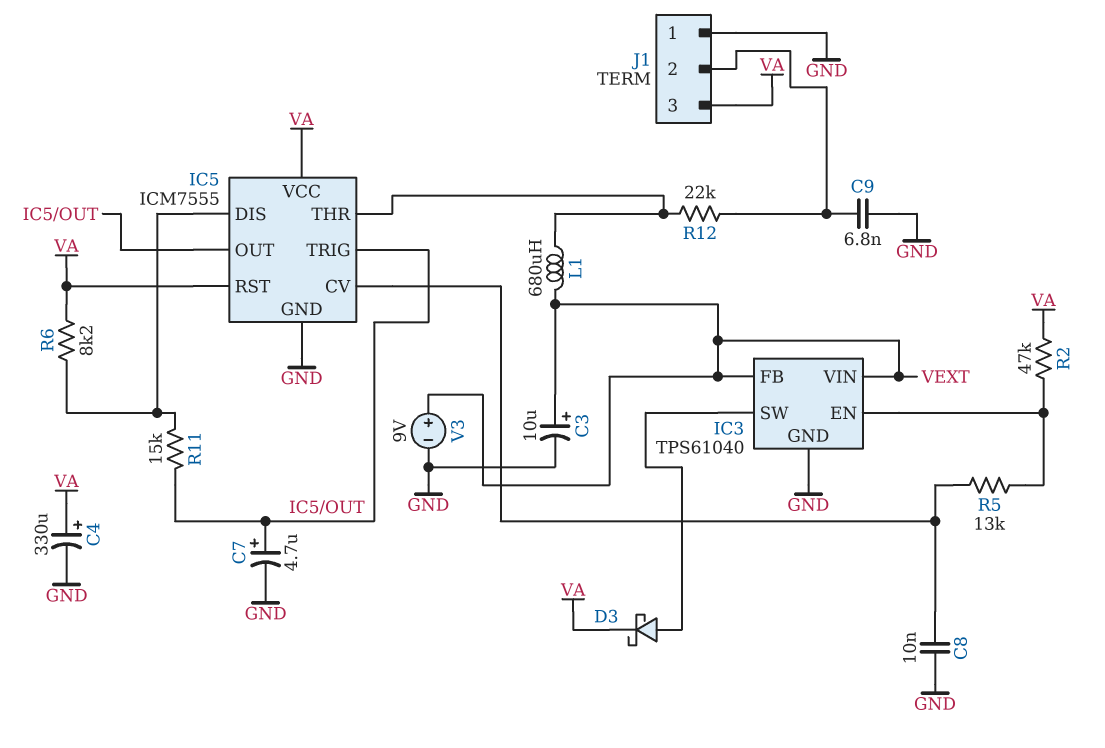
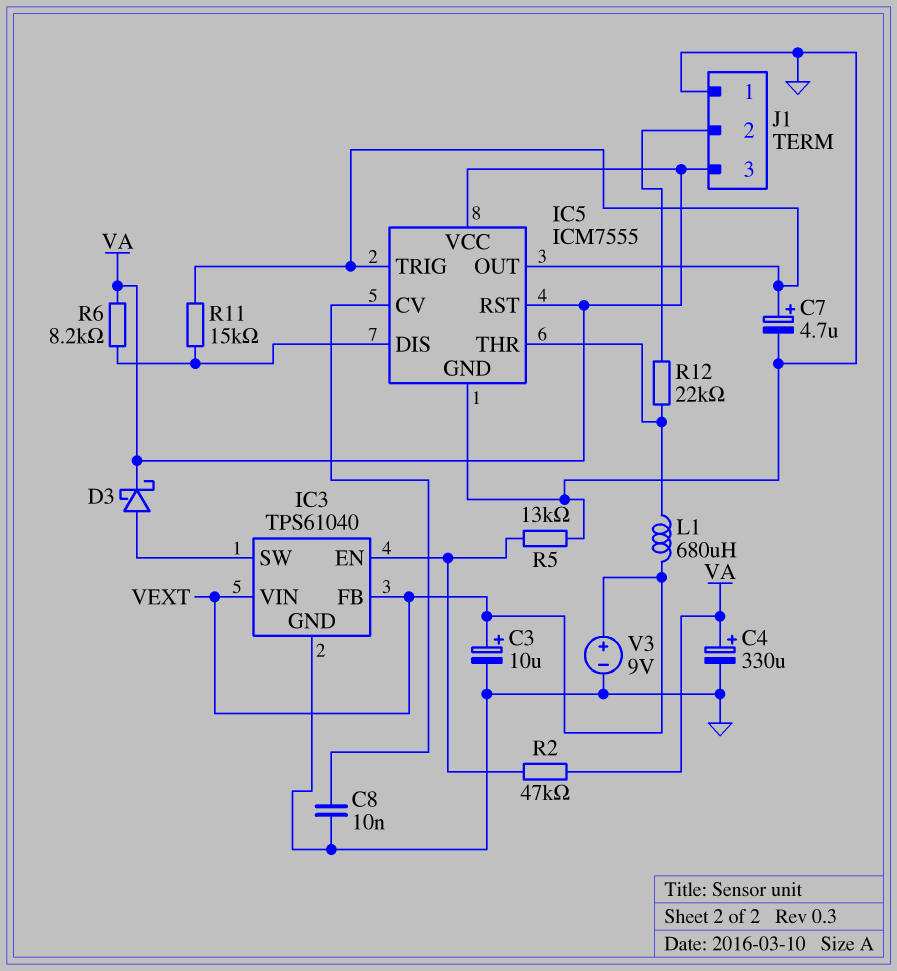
C9: 6.8nF (GND, J1/2) -> none
R5: 13k (IC3/EN, IC5/CV) -> 13k (GND, IC3/EN)

